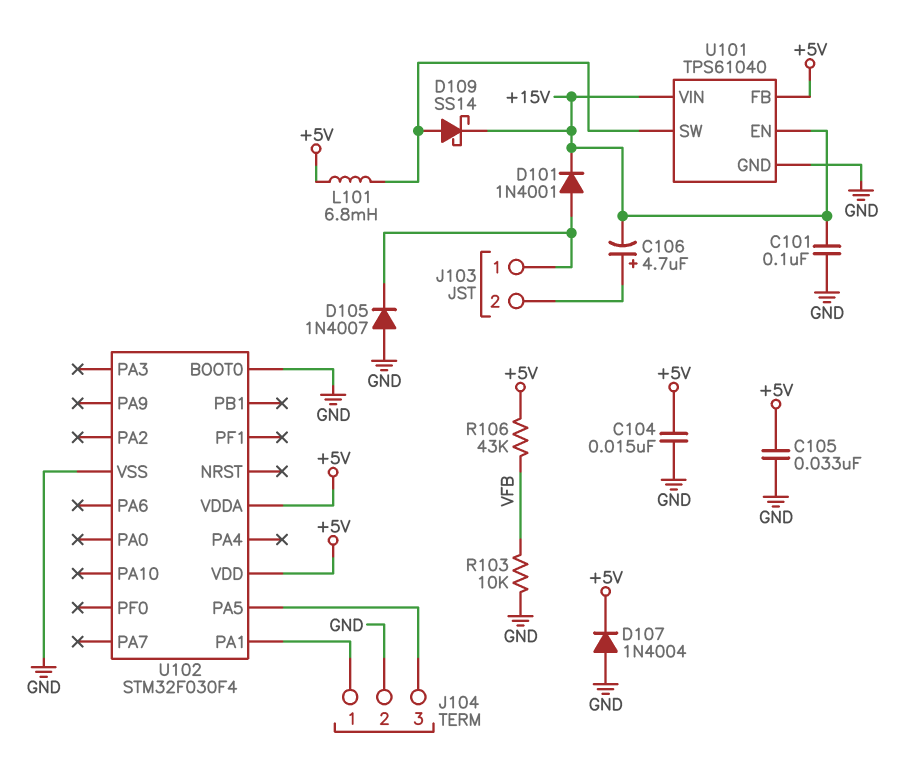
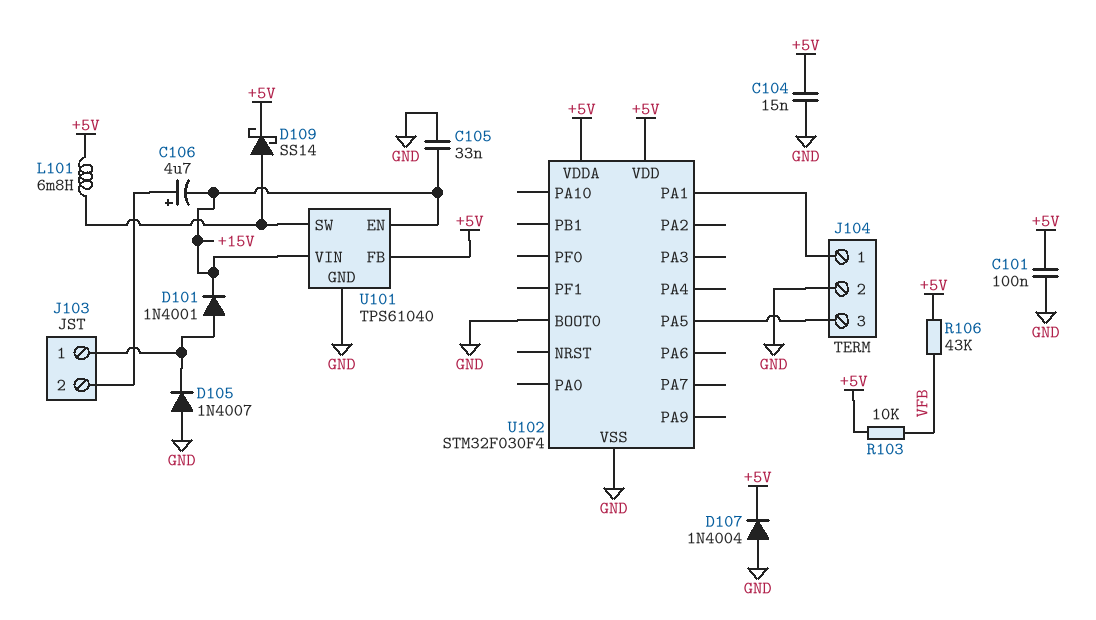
C101: 100nF (+15V, GND) -> 100nF (+5V, GND)
C105: 33nF (+5V, GND) -> 33nF (+15V, GND)
D109: schottky SS14 (A U101/SW, K +15V) -> schottky SS14 (A U101/SW, K +5V)
R103: 10k (GND, VFB) -> 10k (+5V, VFB)

